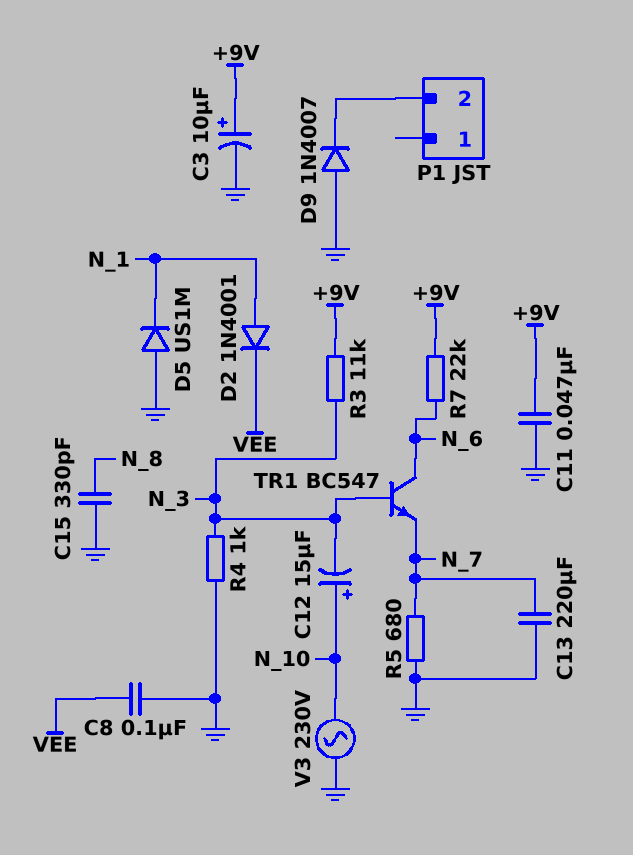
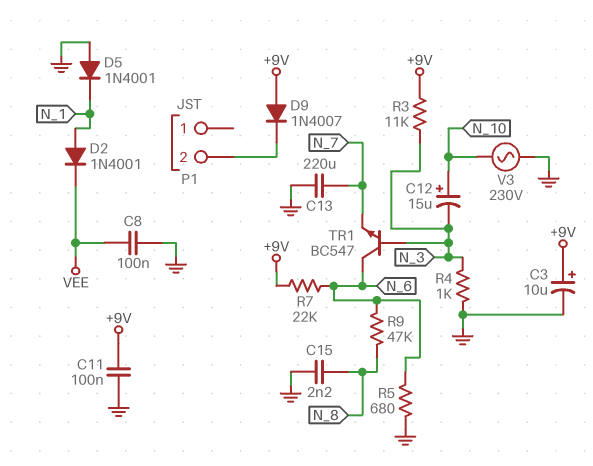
C11: 47nF (+9V, GND) -> 100nF (+9V, GND)
C15: 330pF (GND, N_8) -> 2.2nF (GND, N_8)
D5: diode US1M (A GND, K N_1) -> diode 1N4001 (A GND, K N_1)
D9: diode 1N4007 (A GND, K P1/2) -> diode 1N4007 (A +9V, K P1/2)
R5: 680 (GND, N_7) -> 680 (GND, N_6)
R9: none -> 47k (N_6, N_8)

